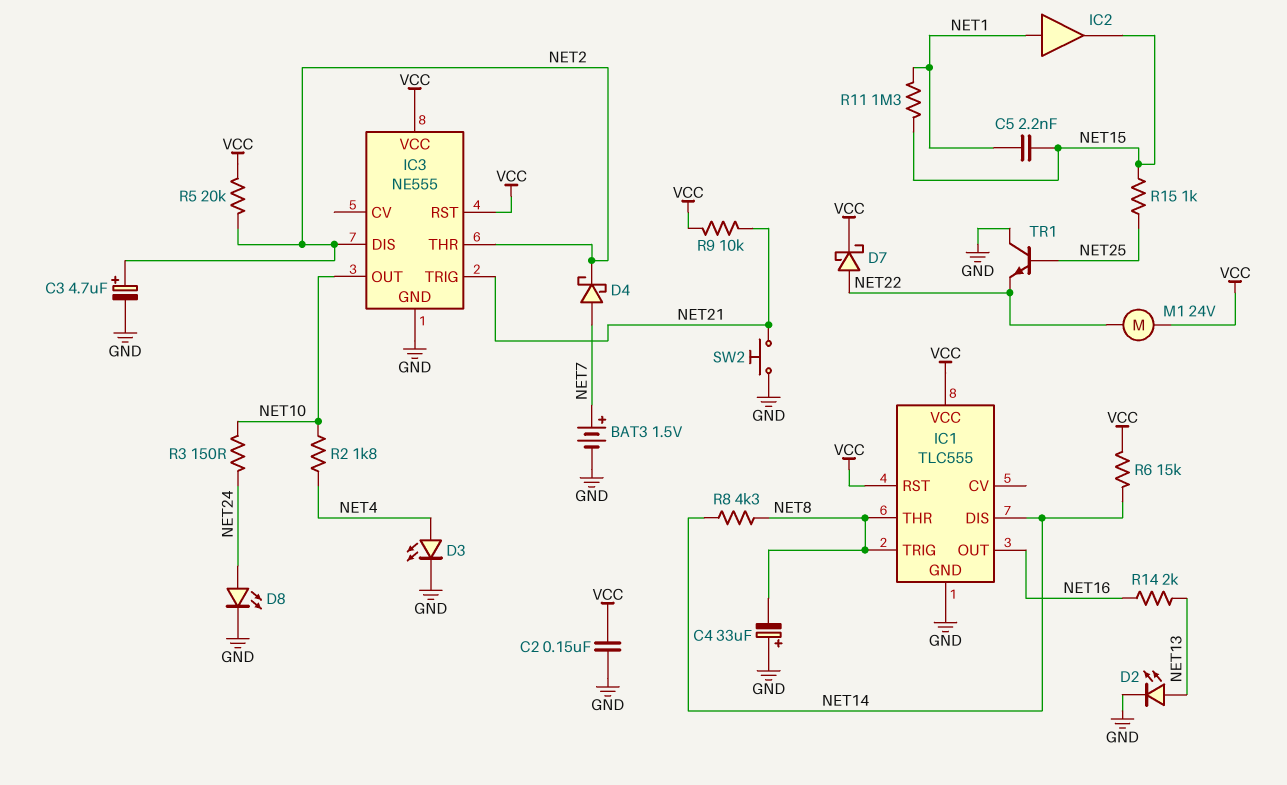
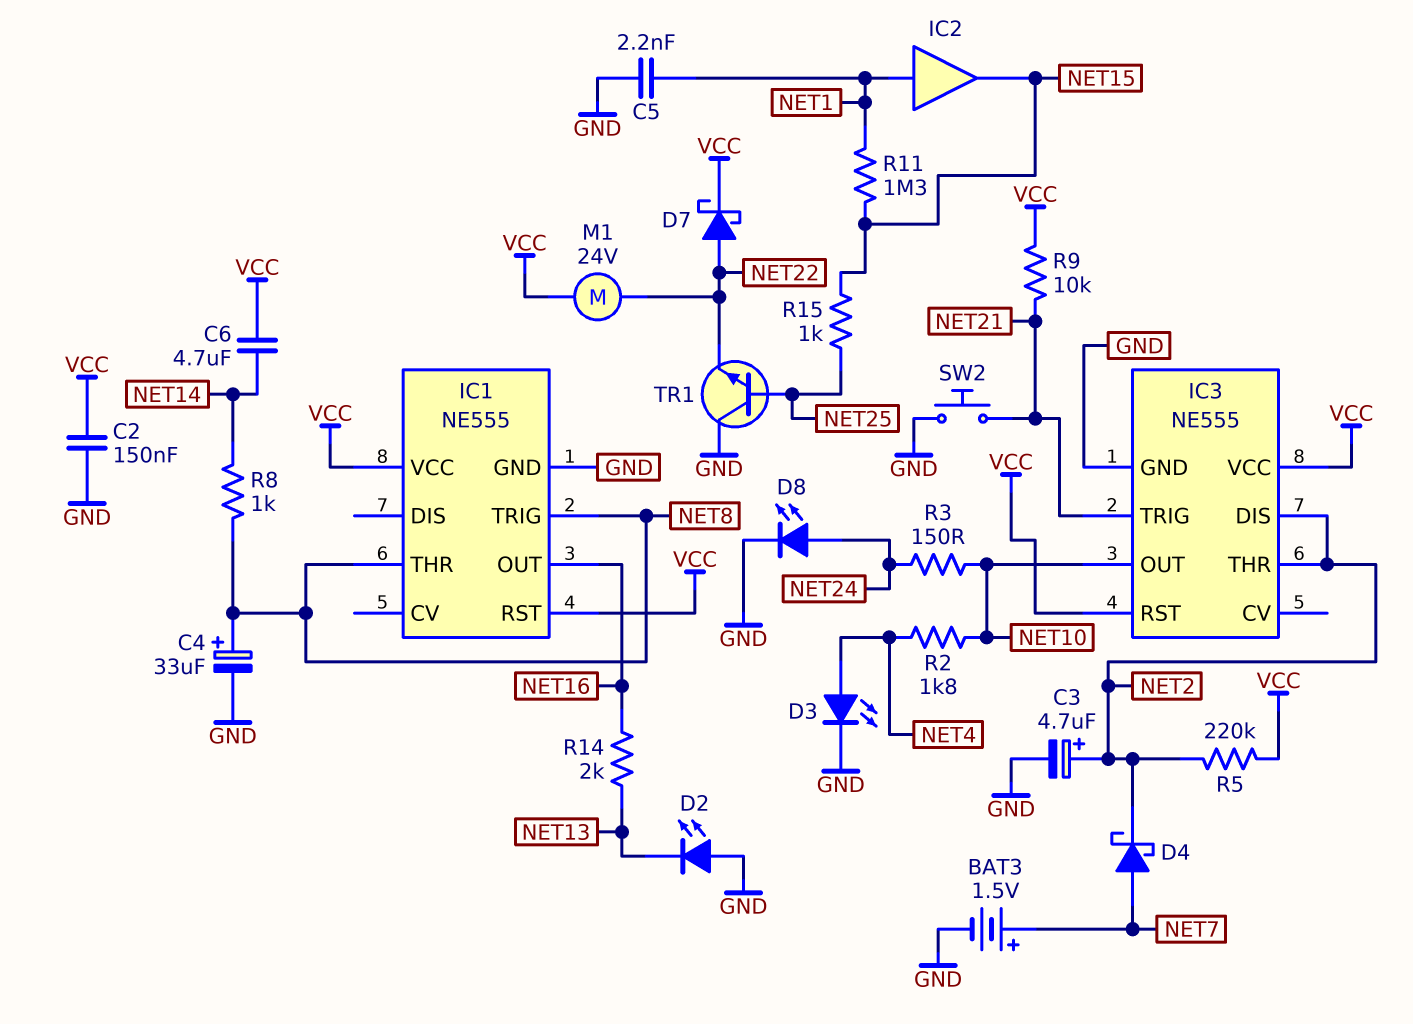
C4: 33uF (plus GND, minus NET8) -> 33uF (plus NET8, minus GND)
C5: 2.2nF (NET1, NET15) -> 2.2nF (GND, NET1)
C6: none -> 4.7uF (NET14, VCC)
D2: LED (A NET13, K GND) -> LED (A GND, K NET13)
IC1: TLC555 -> NE555
IC1 pin DIS: NET14 -> none
R5: 20k (NET2, VCC) -> 220k (NET2, VCC)
R6: 15k (NET14, VCC) -> none
R8: 4.3k (NET8, NET14) -> 1k (NET8, NET14)

